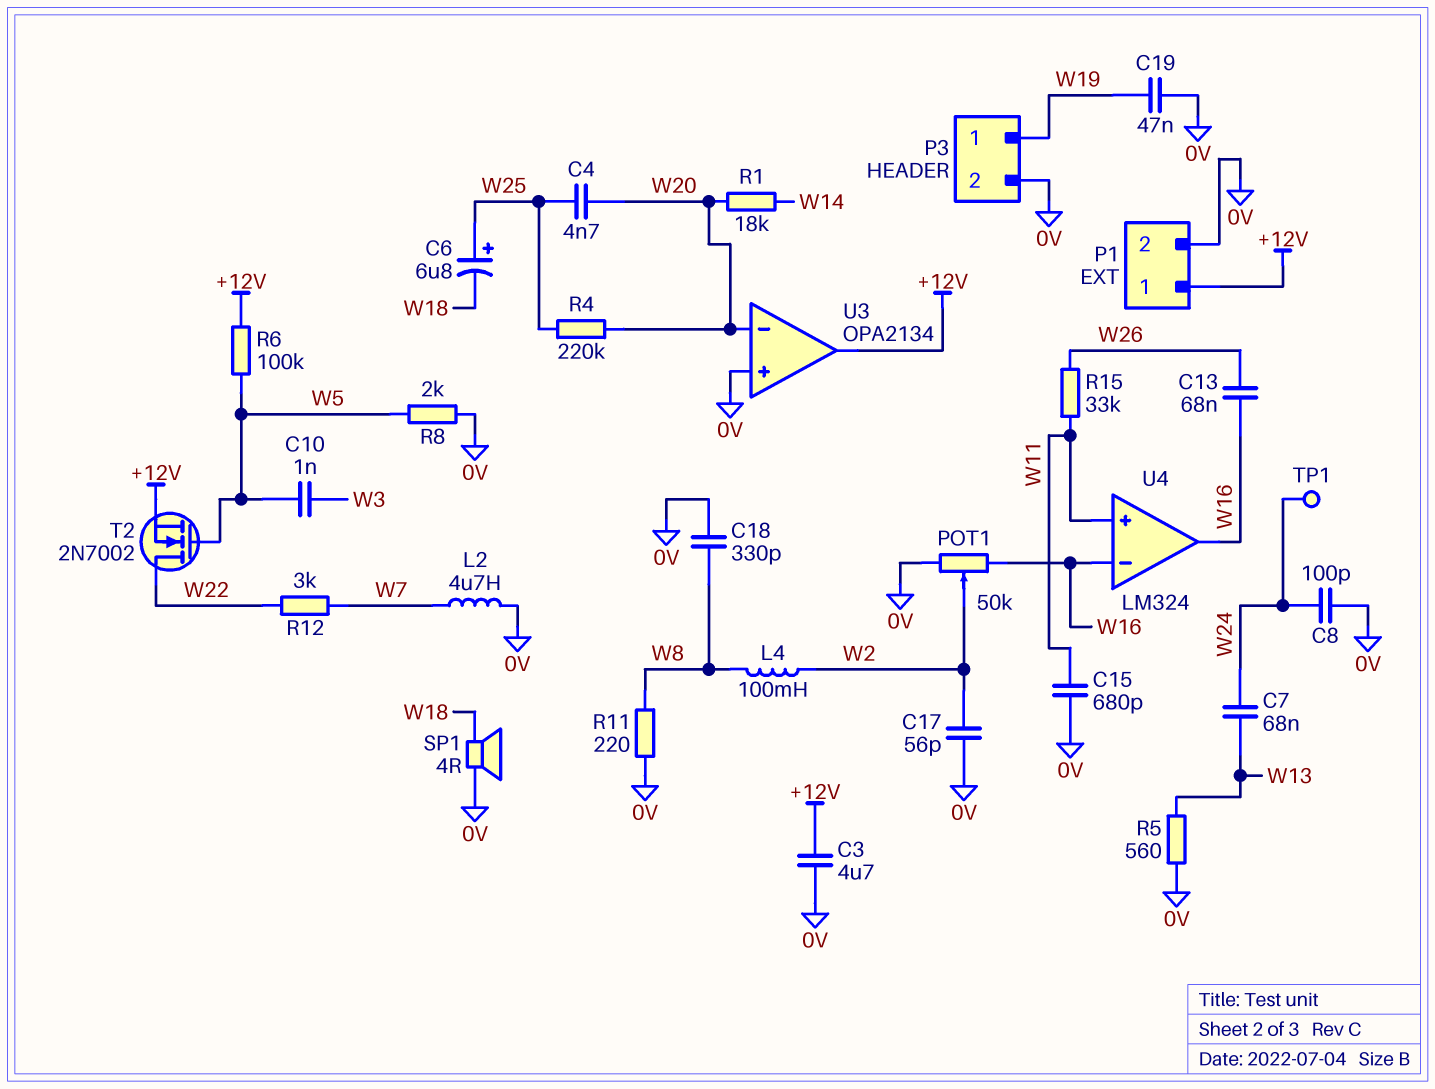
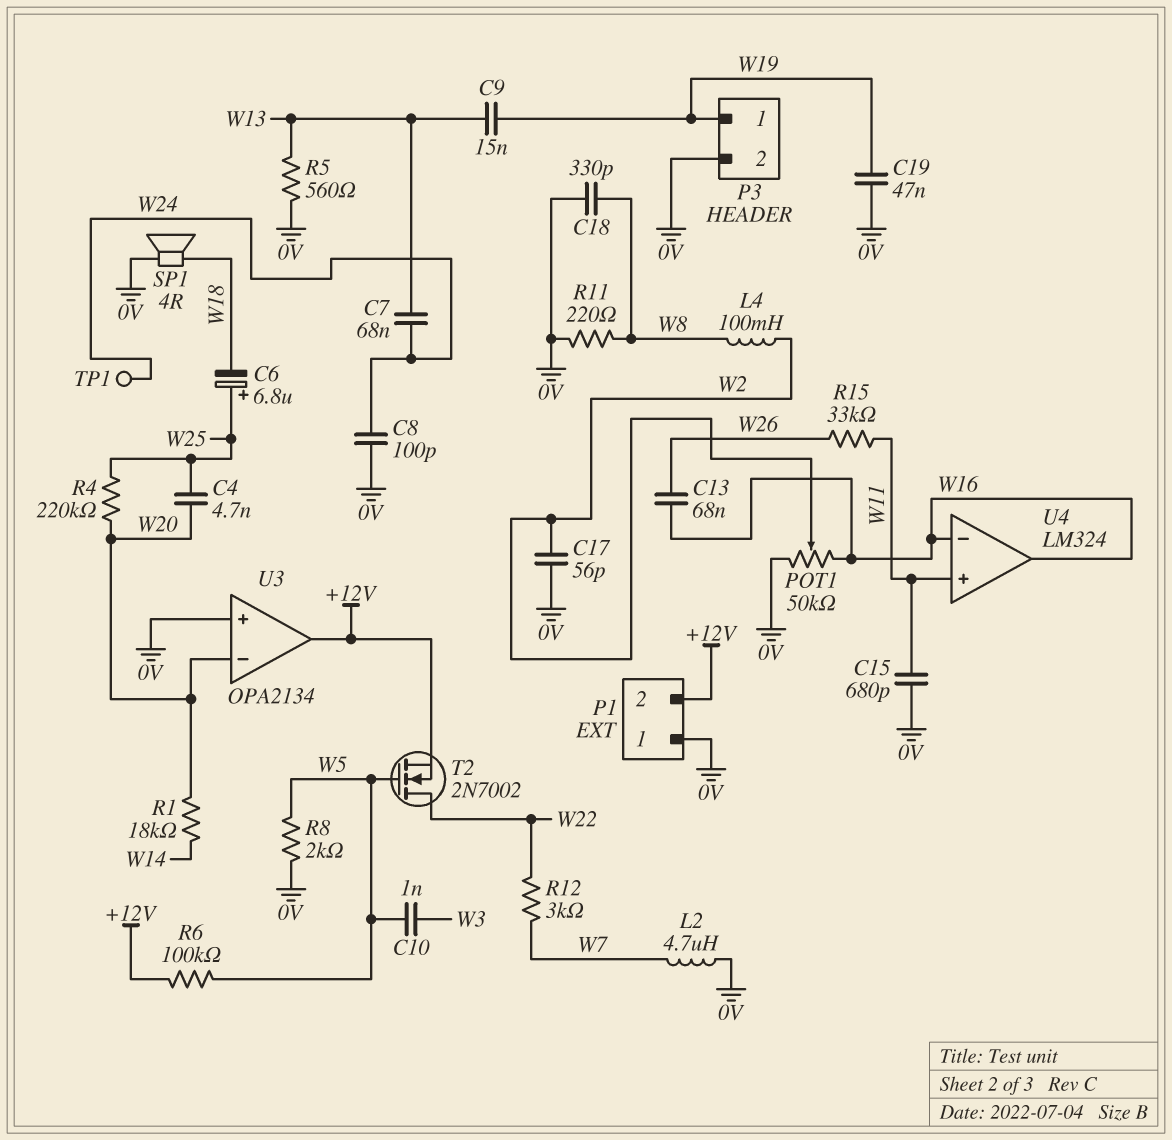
C3: 4.7uF (+12V, 0V) -> none
C9: none -> 15nF (W13, W19)
P1 pin 1: +12V -> 0V
P1 pin 2: 0V -> +12V

